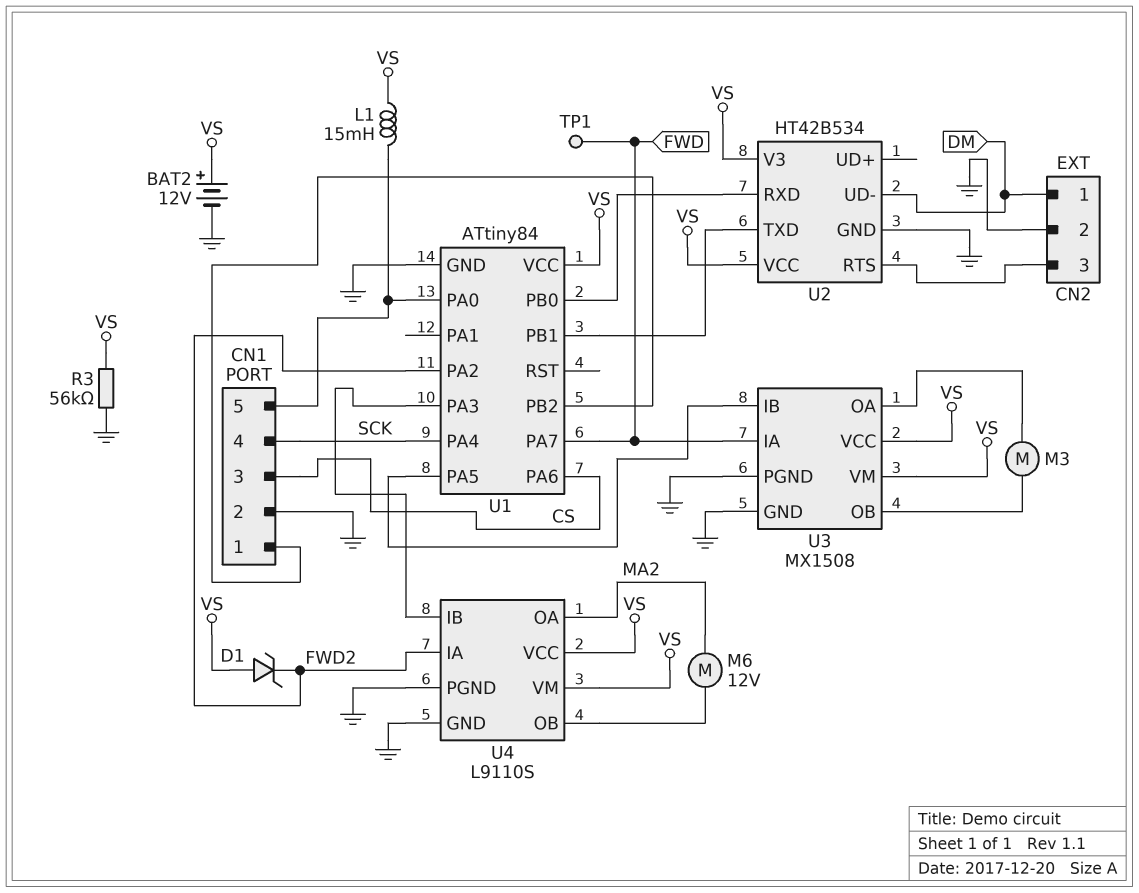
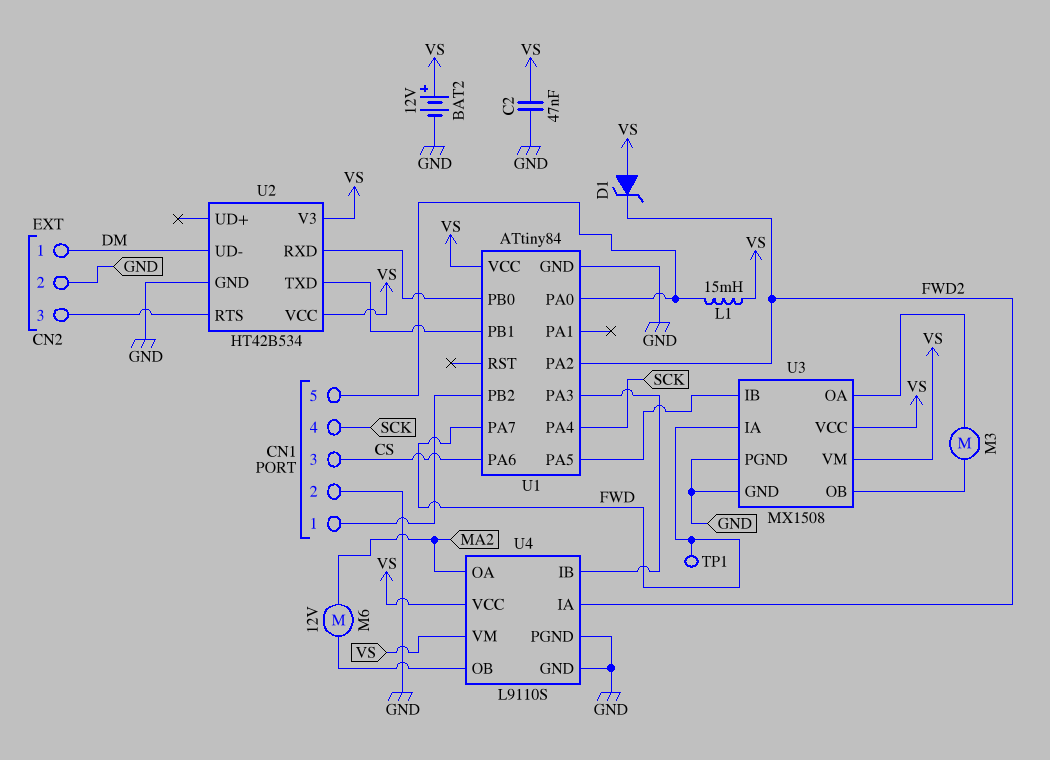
C2: none -> 47nF (GND, VS)
R3: 56k (GND, VS) -> none

